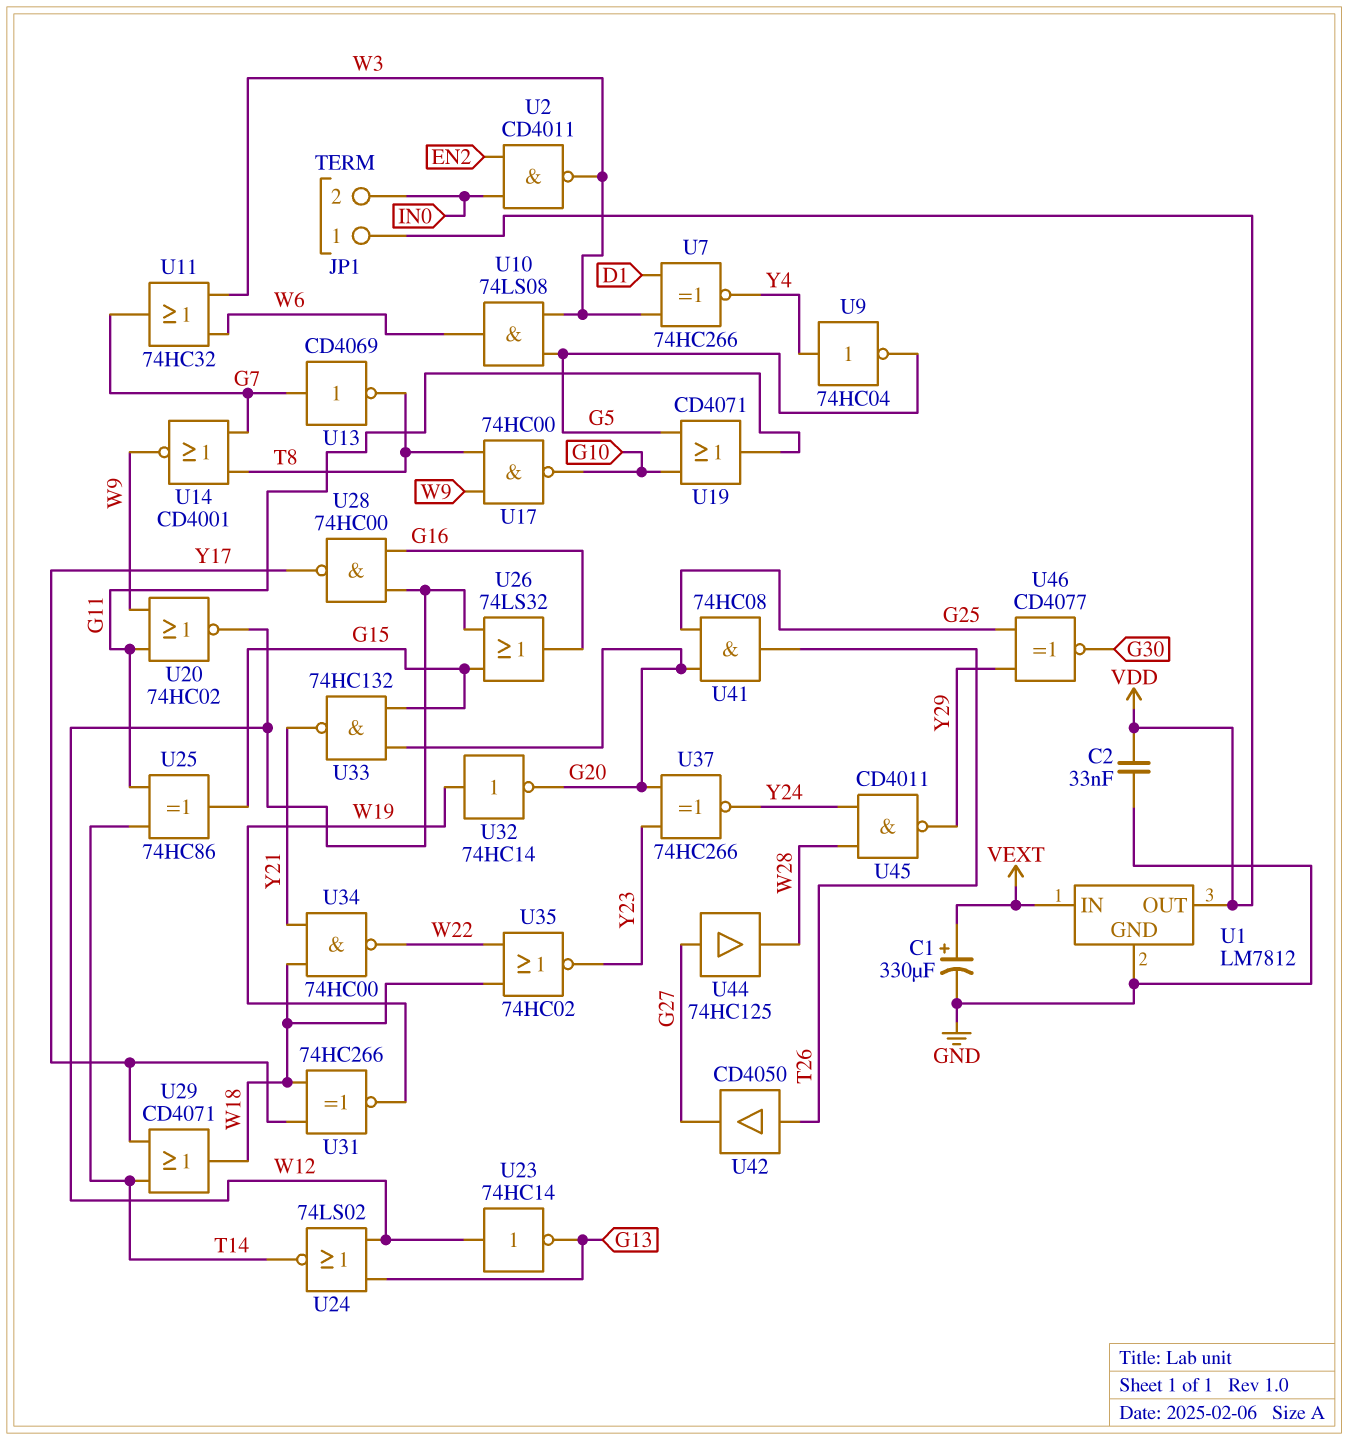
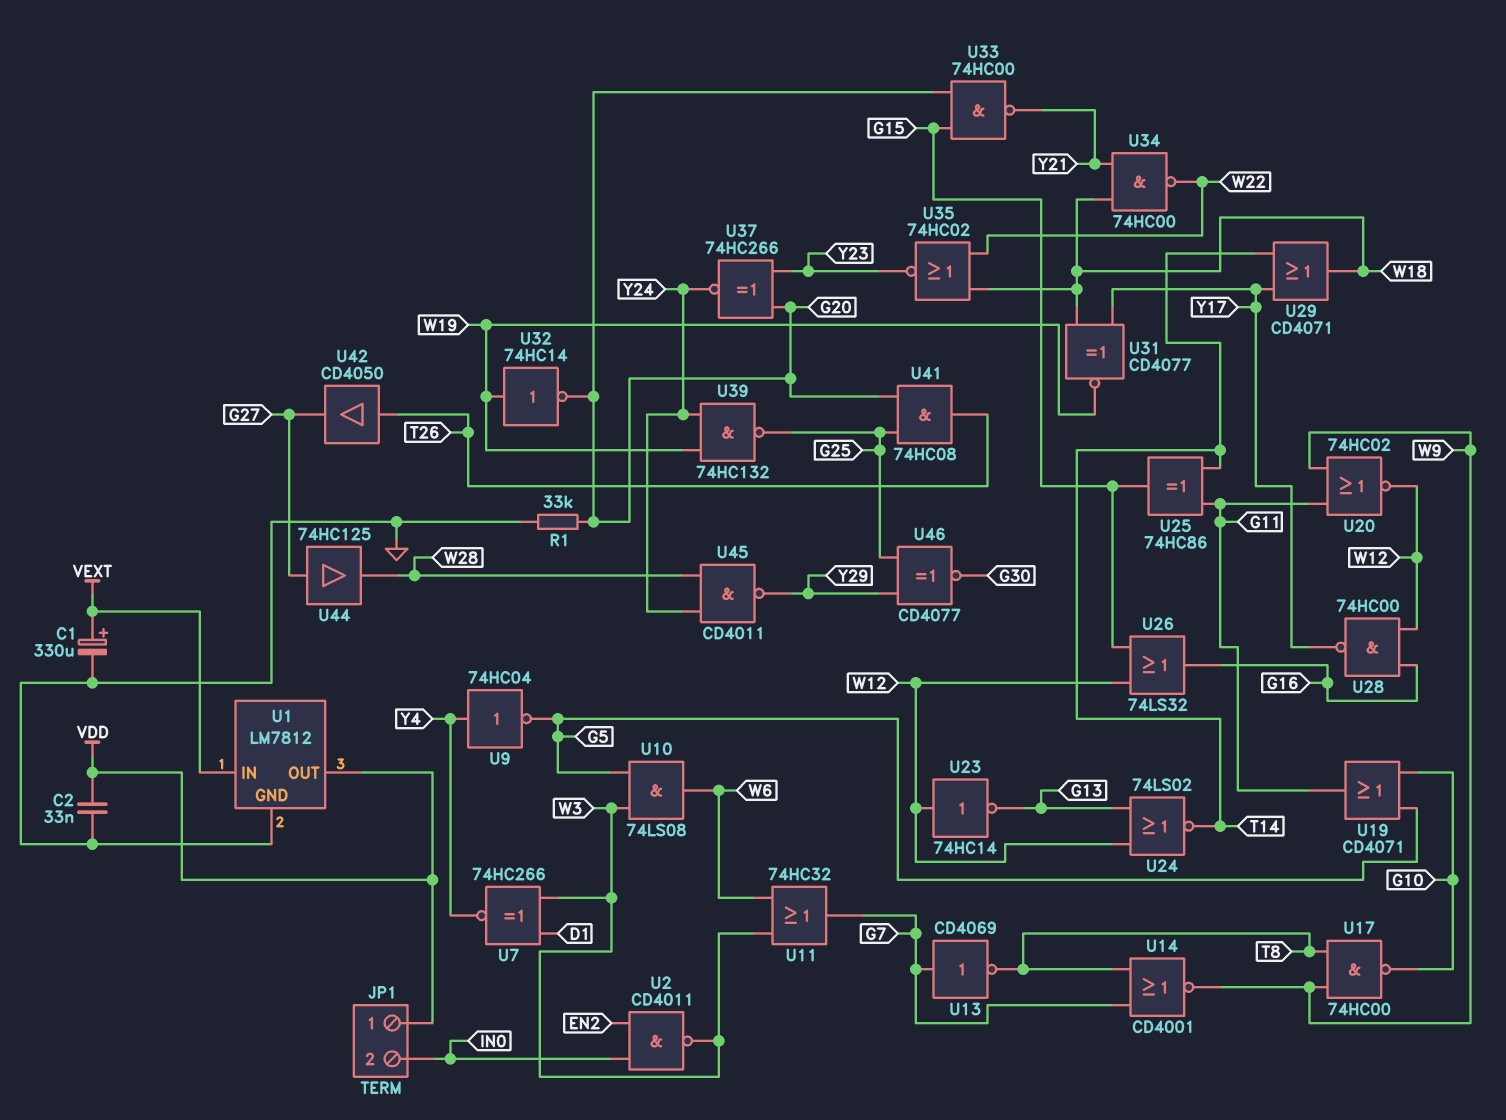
R1: none -> 33k (G20, GND)
U31: XNOR 74HC266 (in W18, in Y17, out W19) -> XNOR CD4077 (in W18, in Y17, out W19)
U33: NAND 74HC132 (in G15, in G20, out Y21) -> NAND 74HC00 (in G15, in G20, out Y21)
U39: none -> NAND 74HC132 (in W19, in Y24, out G25)

